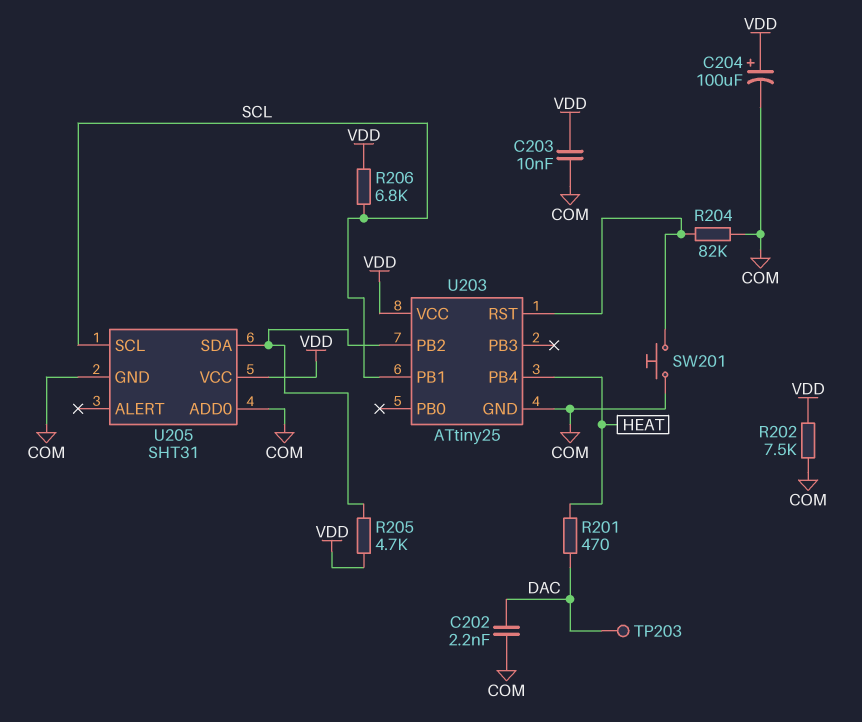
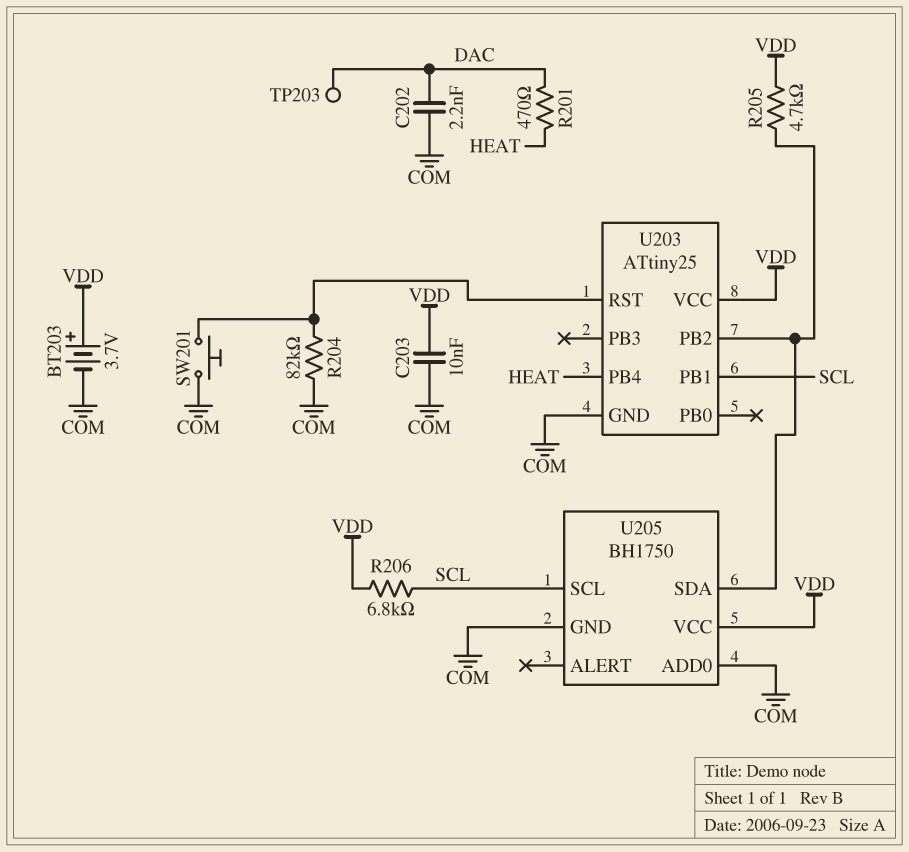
BT203: none -> 3.7V (plus VDD, minus COM)
C204: 100uF (plus VDD, minus COM) -> none
R202: 7.5k (COM, VDD) -> none
U205: SHT31 -> BH1750

